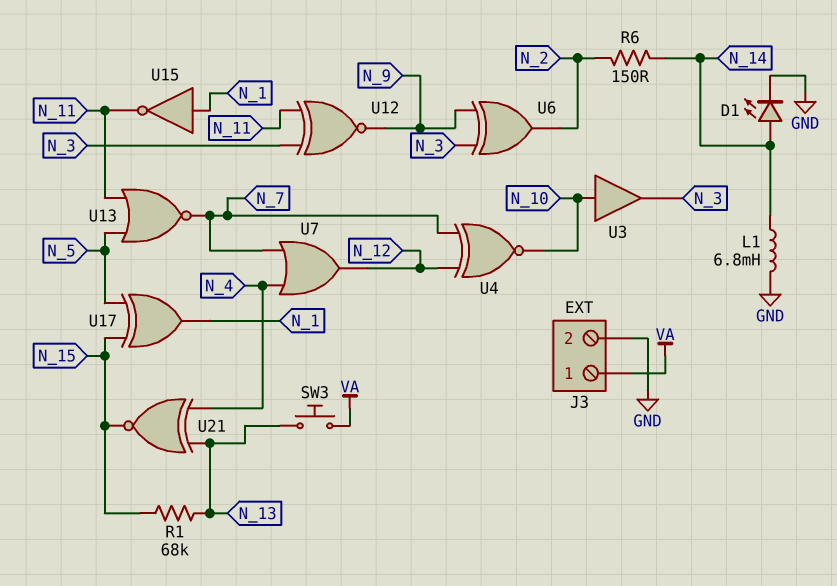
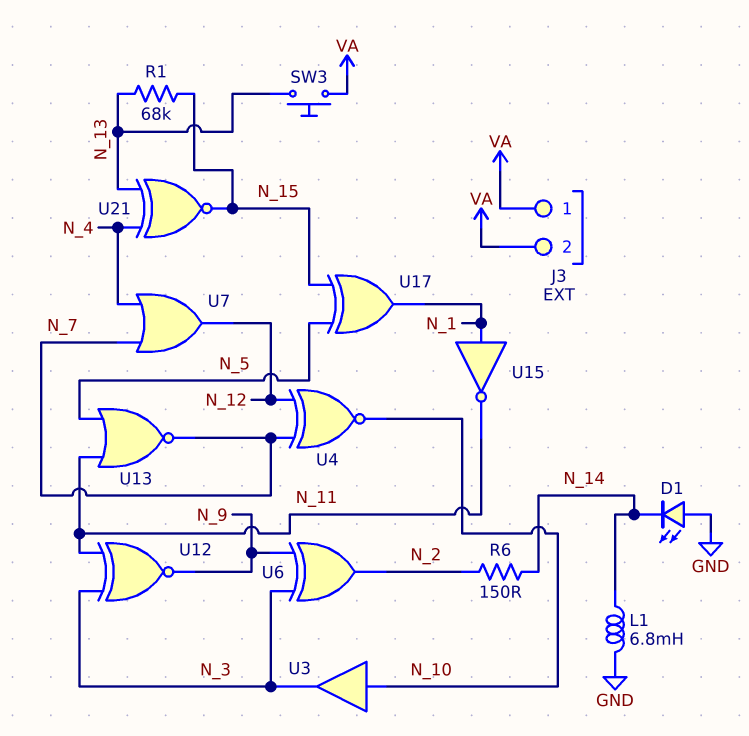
D1: LED (A N_14, K GND) -> LED (A GND, K N_14)
J3 pin 2: GND -> VA

